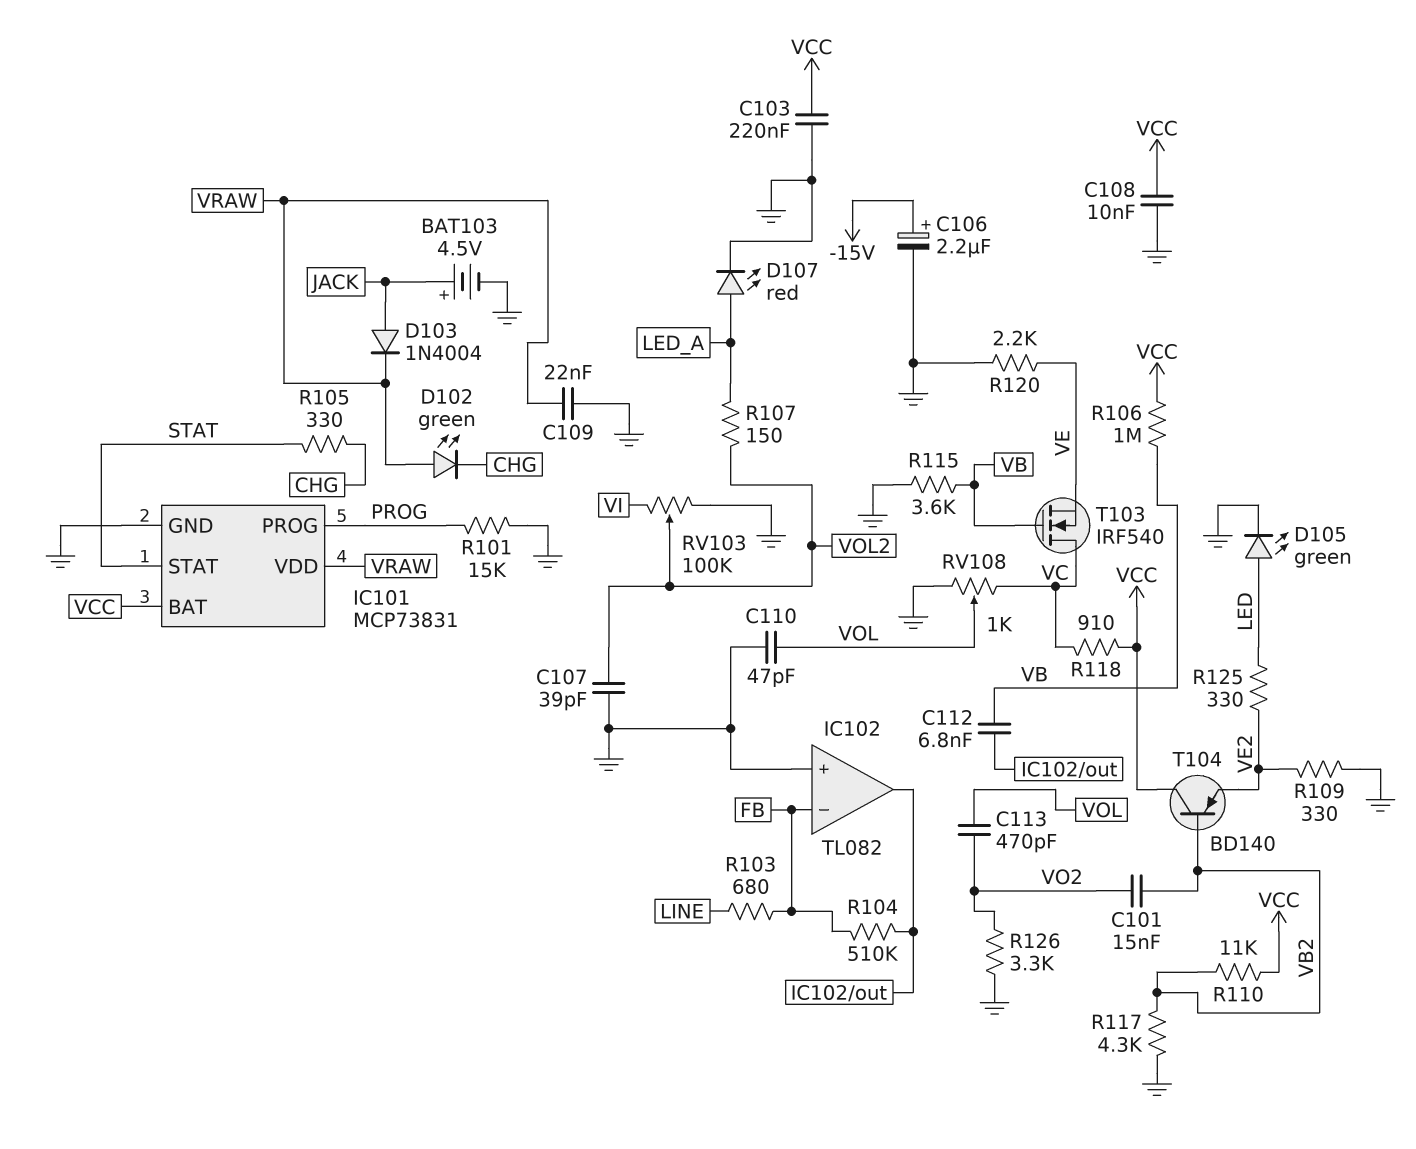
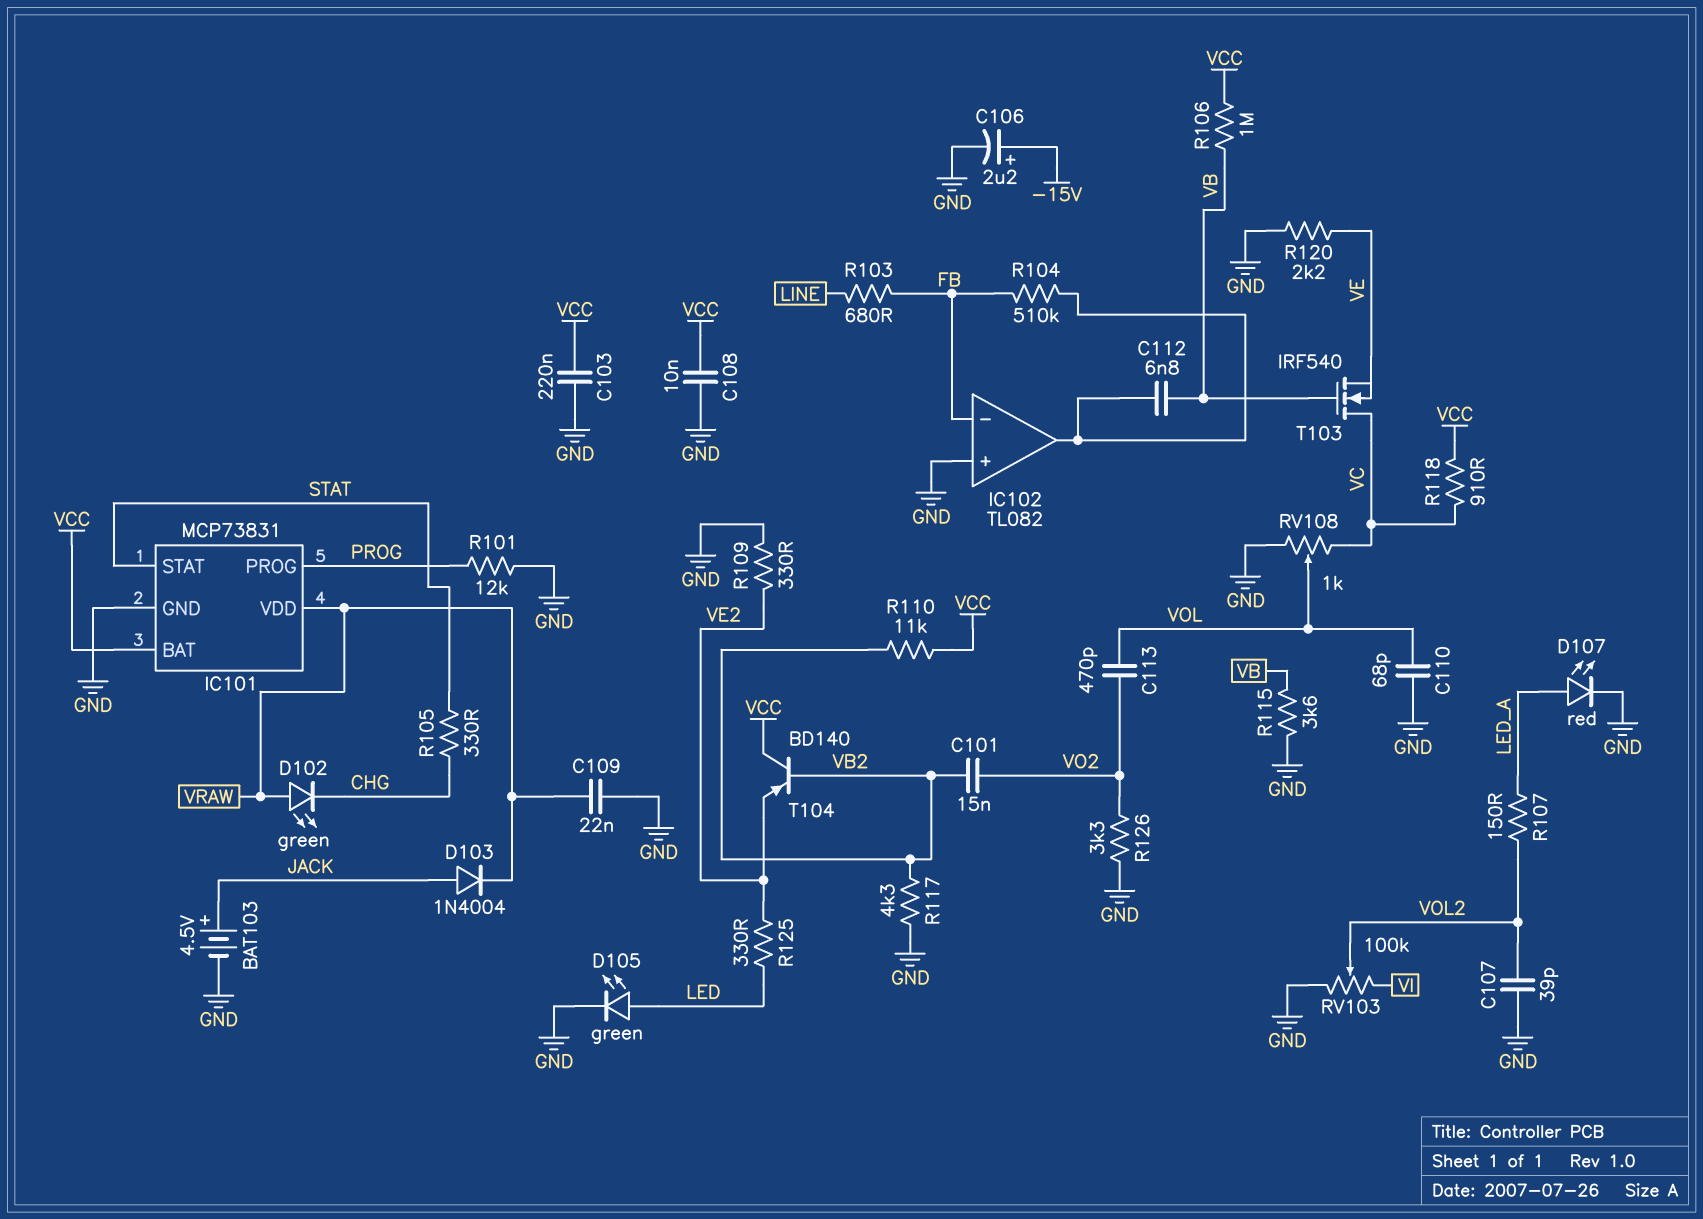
C110: 47pF (GND, VOL) -> 68pF (GND, VOL)
R101: 15k (GND, PROG) -> 12k (GND, PROG)

